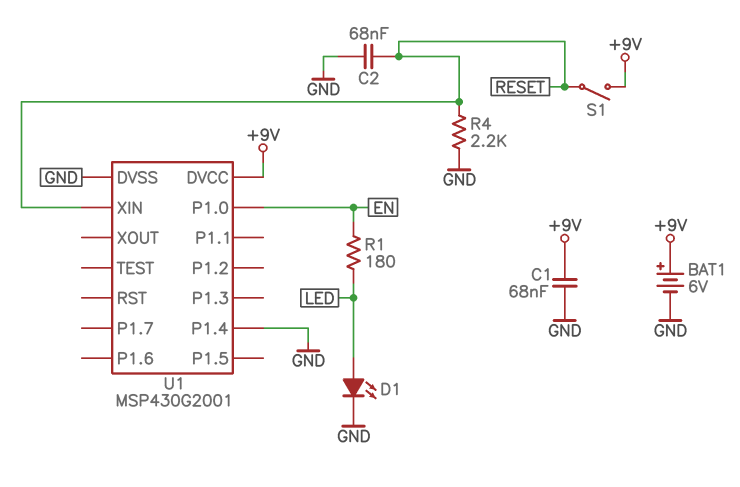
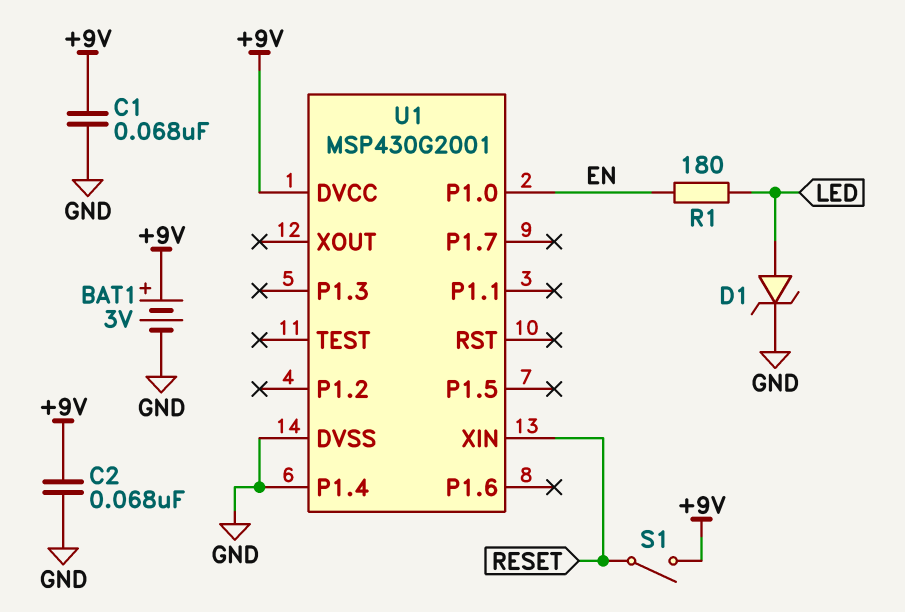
BAT1: 6V (plus +9V, minus GND) -> 3V (plus +9V, minus GND)
C2: 68nF (GND, RESET) -> 68nF (+9V, GND)
D1: LED (A LED, K GND) -> zener (A LED, K GND)
R4: 2.2k (GND, RESET) -> none

